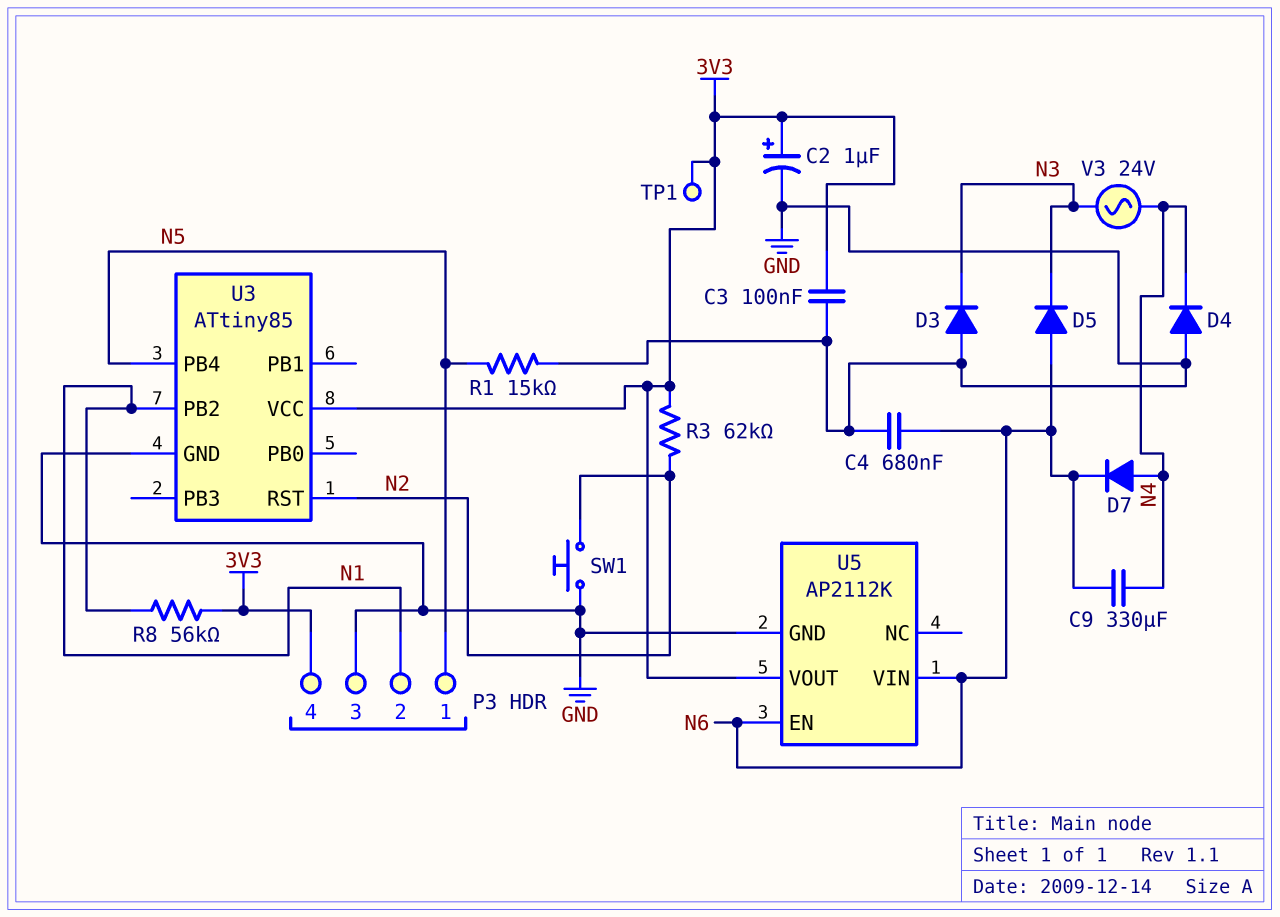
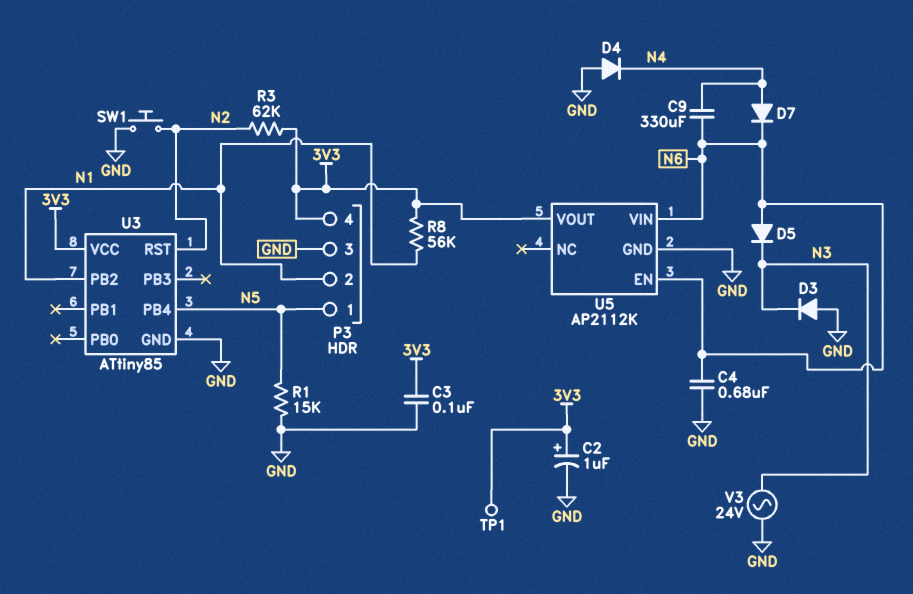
V3: AC 24V (N3, N4) -> AC 24V (GND, N3)

